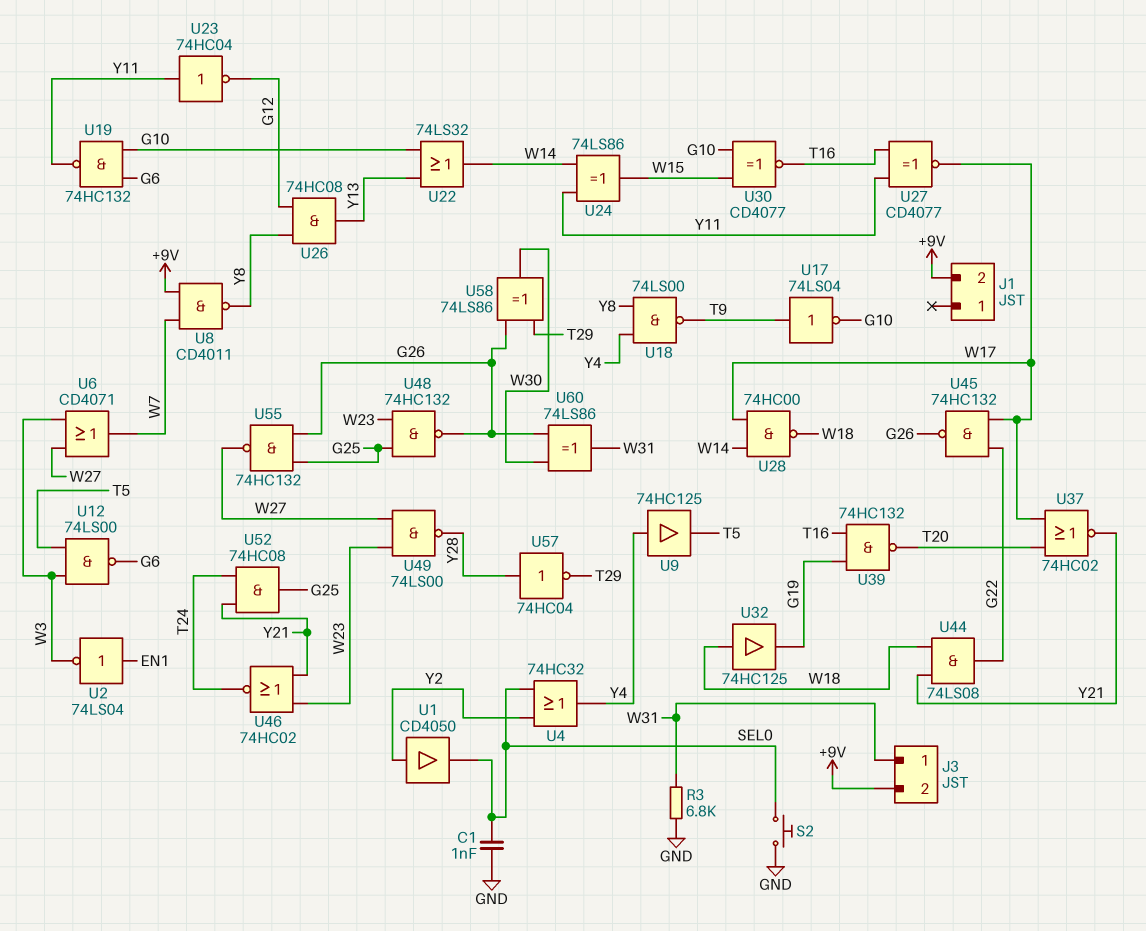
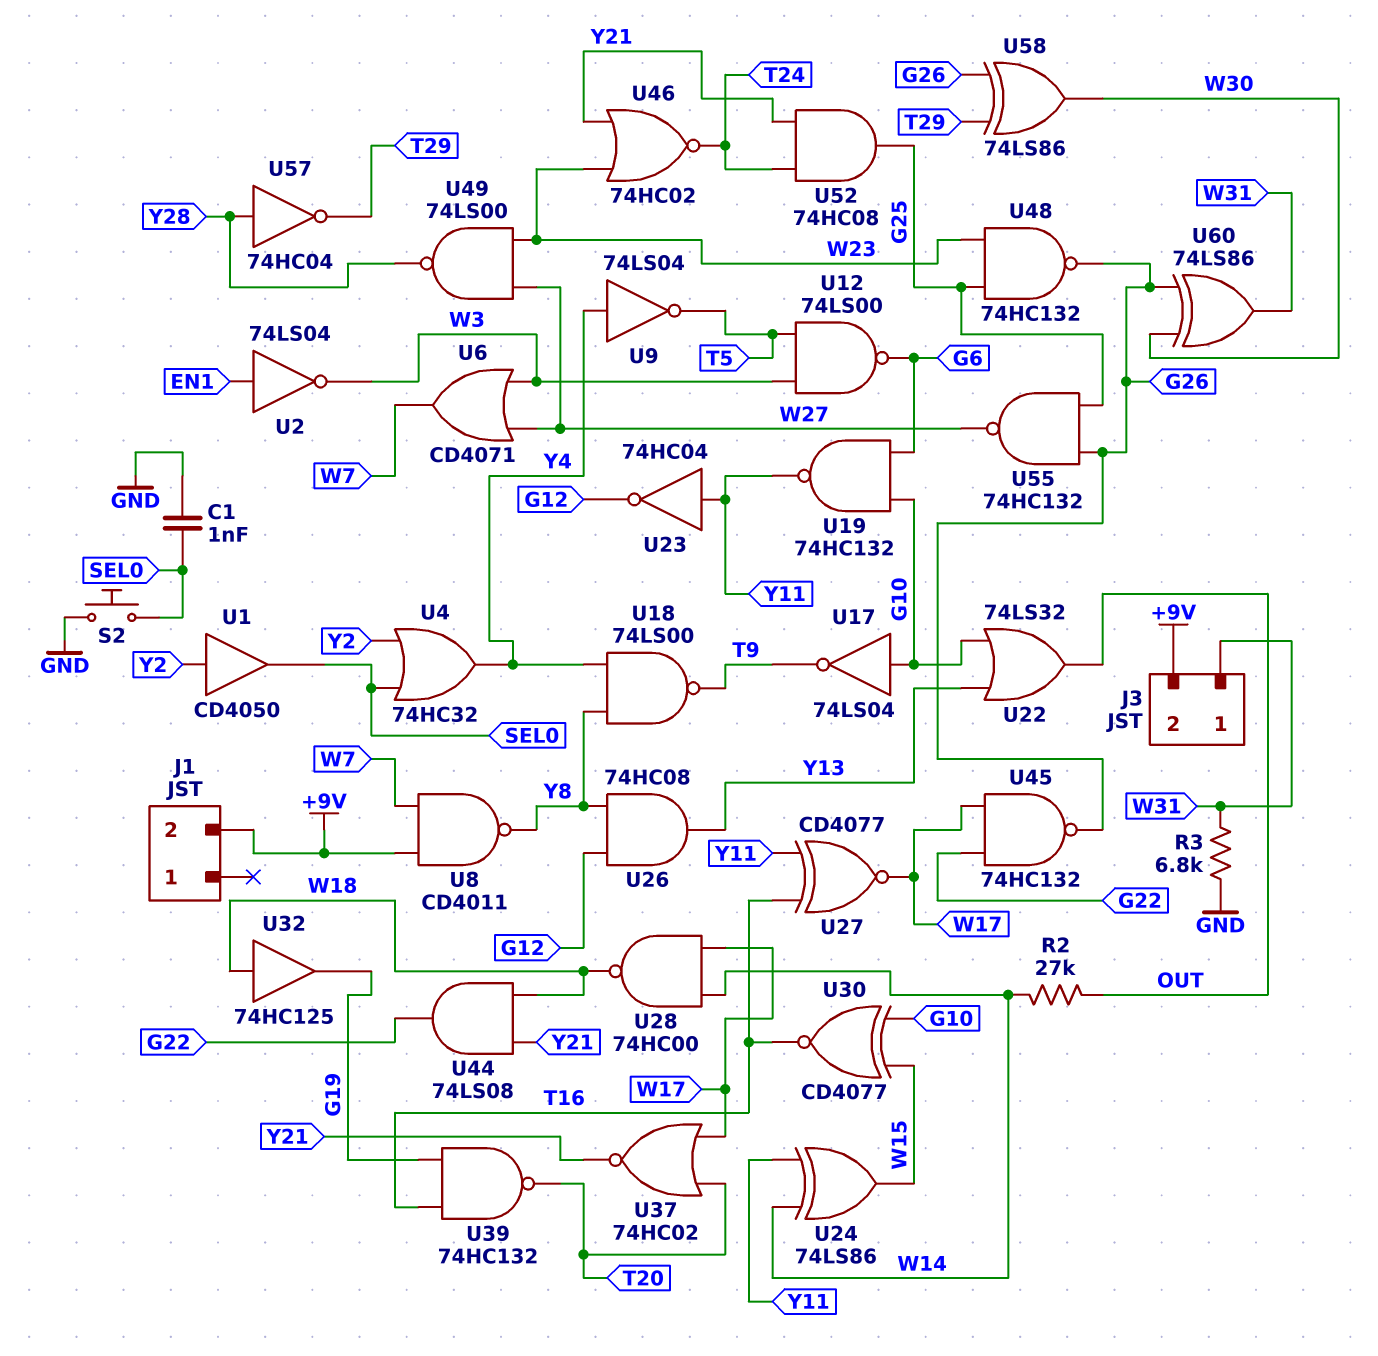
R2: none -> 27k (OUT, W14)
U9: buffer 74HC125 (in Y4, out T5) -> NOT 74LS04 (in Y4, out T5)
U17: NOT 74LS04 (in T9, out G10) -> NOT 74LS04 (in G10, out T9)
U22: OR 74LS32 (in G10, in Y13, out W14) -> OR 74LS32 (in G10, in Y13, out OUT)

